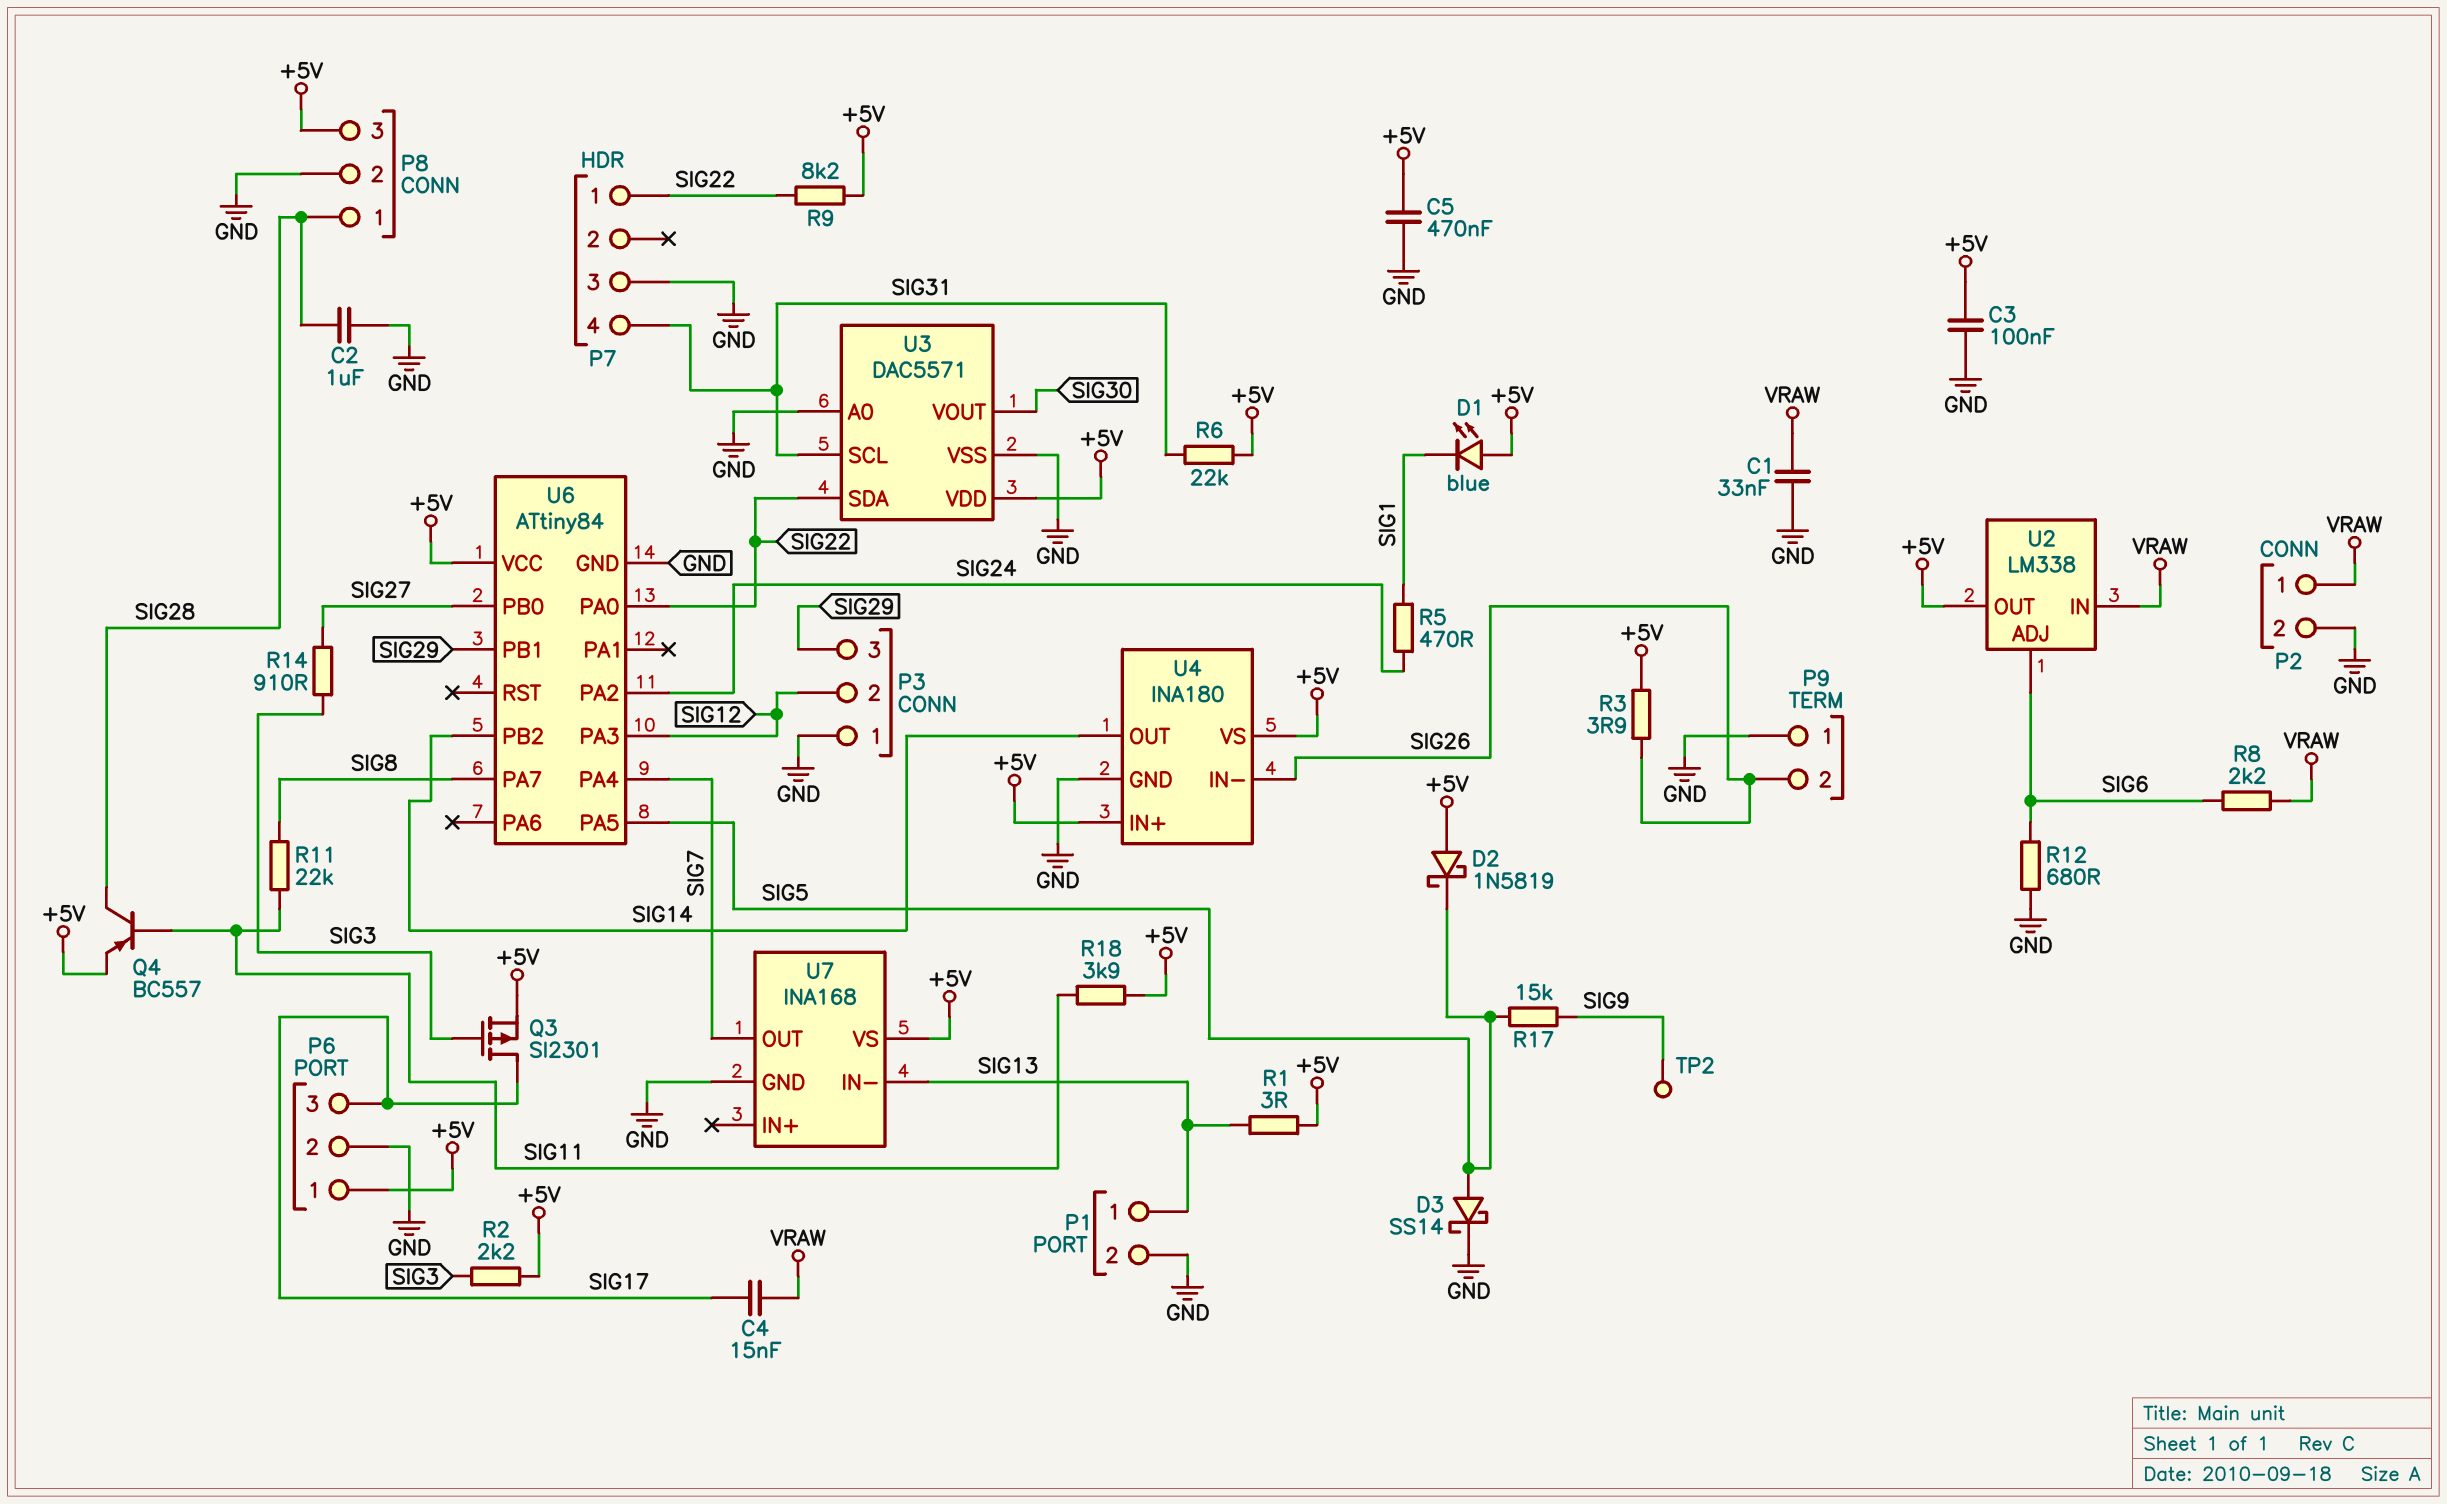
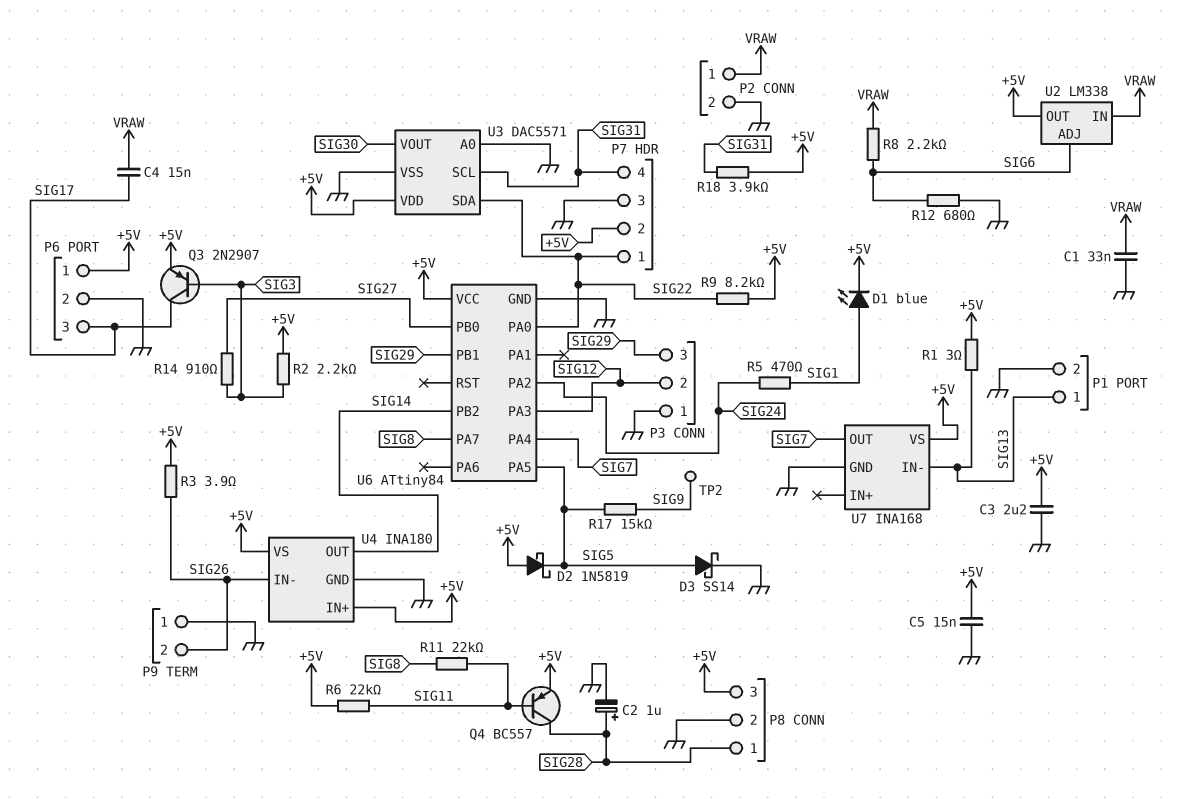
C2: 1uF (GND, SIG28) -> 1uF (plus SIG28, minus GND)
C3: 100nF (+5V, GND) -> 2.2uF (+5V, GND)
C5: 470nF (+5V, GND) -> 15nF (+5V, GND)
D1: LED blue (A +5V, K SIG1) -> LED blue (A SIG1, K +5V)
P7 pin 2: none -> +5V
Q3: PMOS SI2301 (G SIG3, D SIG17, S +5V) -> PNP 2N2907 (B SIG3, C SIG17, E +5V)
R6: 22k (+5V, SIG31) -> 22k (+5V, SIG11)
R18: 3.9k (+5V, SIG11) -> 3.9k (+5V, SIG31)

